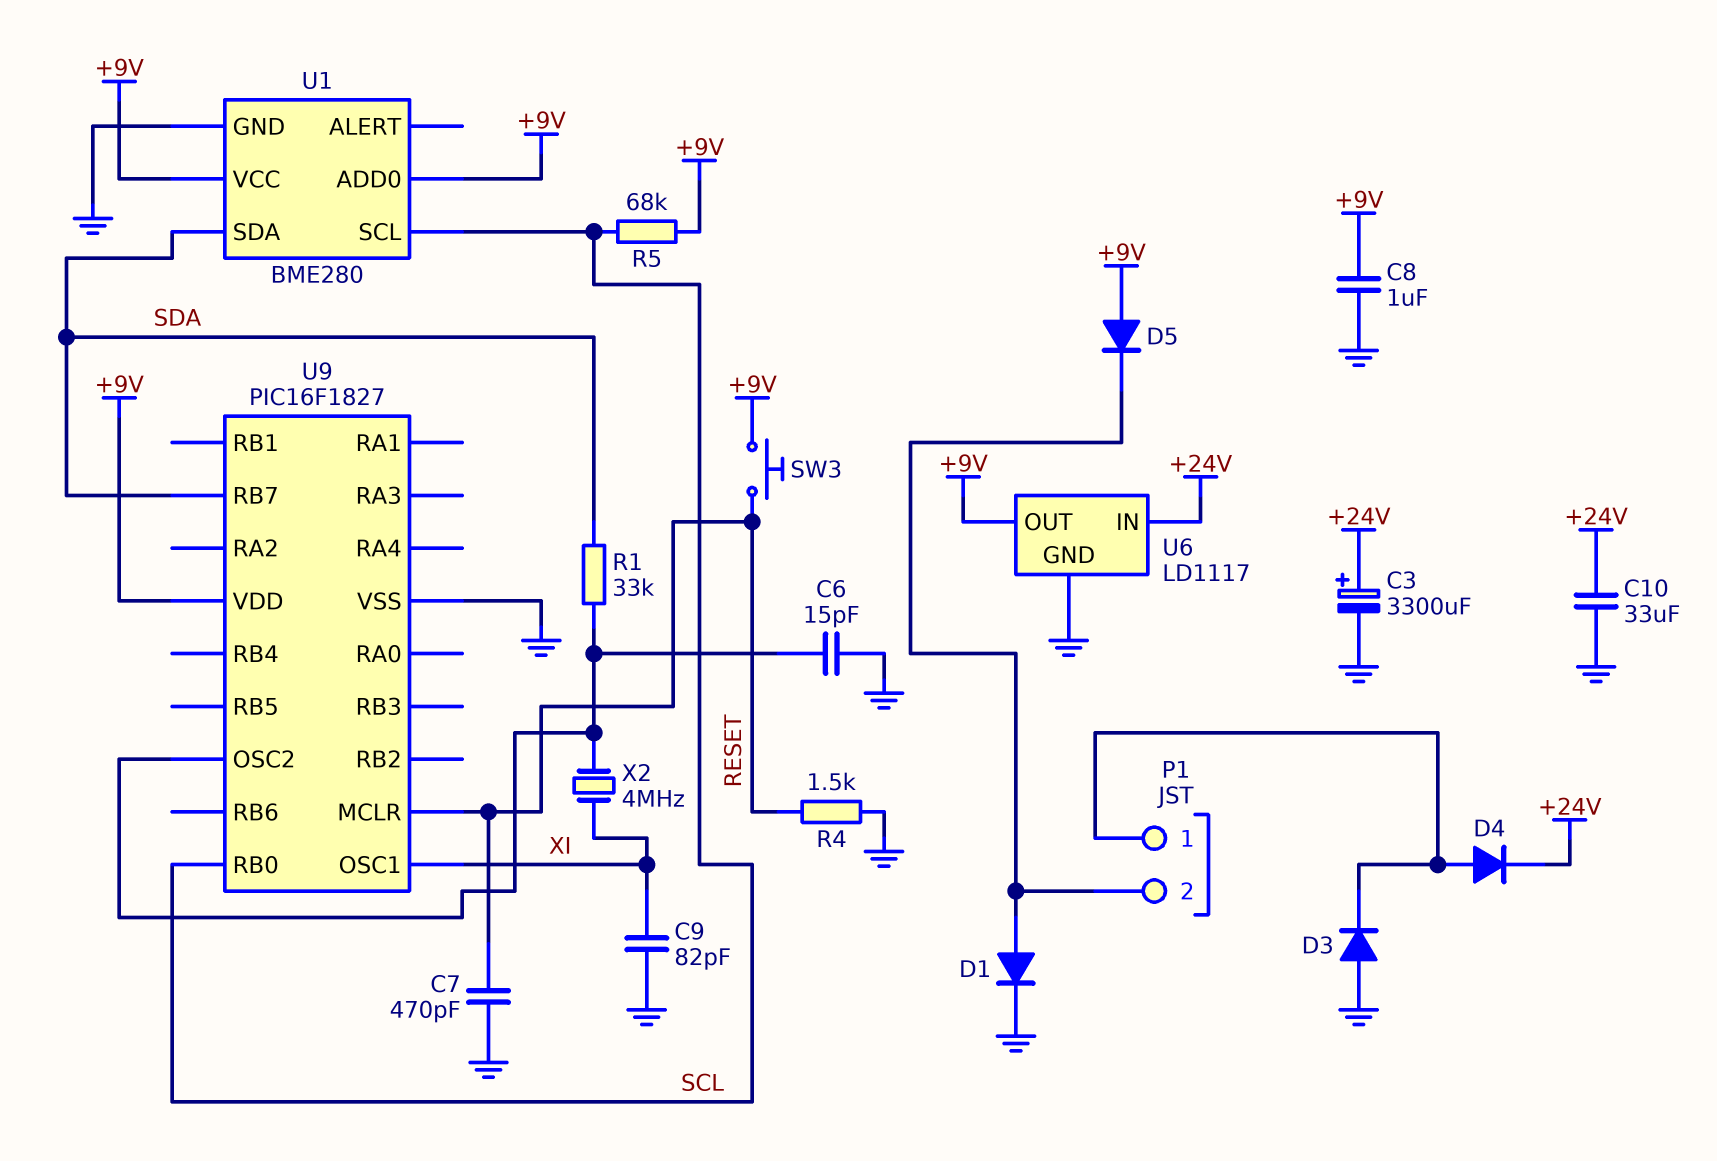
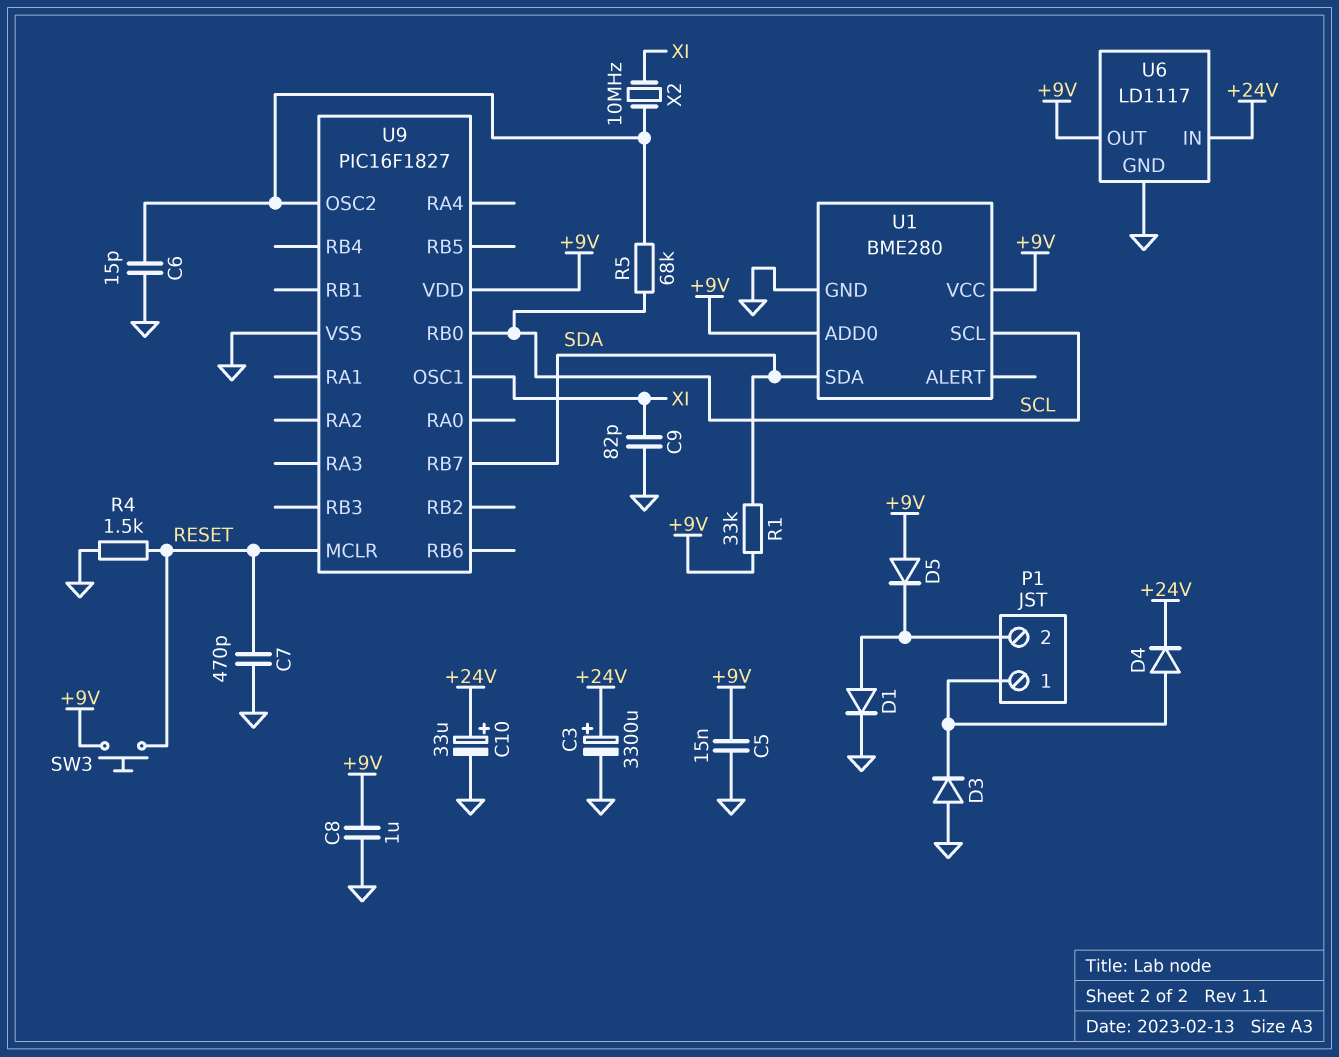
C5: none -> 15nF (+9V, GND)
C10: 33uF (+24V, GND) -> 33uF (plus +24V, minus GND)
R1: 33k (SDA, U9/OSC2) -> 33k (+9V, SDA)
R5: 68k (+9V, SCL) -> 68k (SCL, U9/OSC2)
X2: 4MHz (U9/OSC2, XI) -> 10MHz (U9/OSC2, XI)

